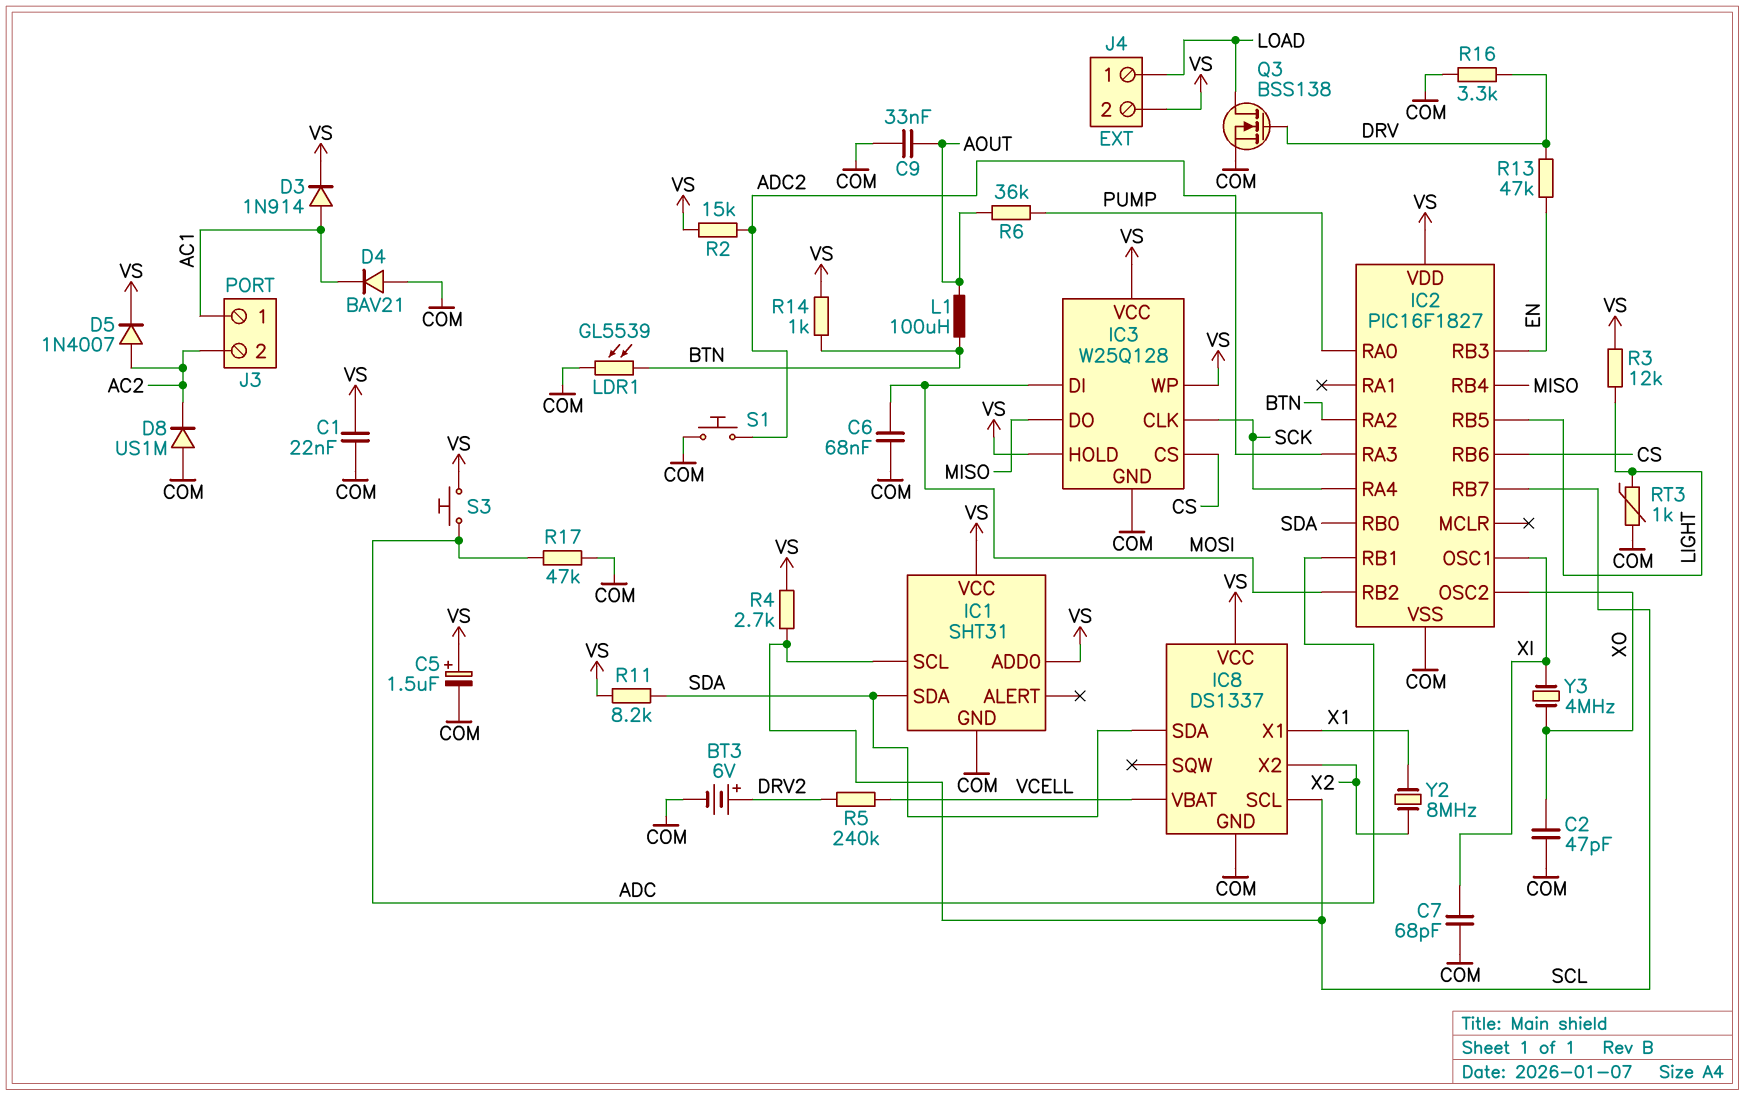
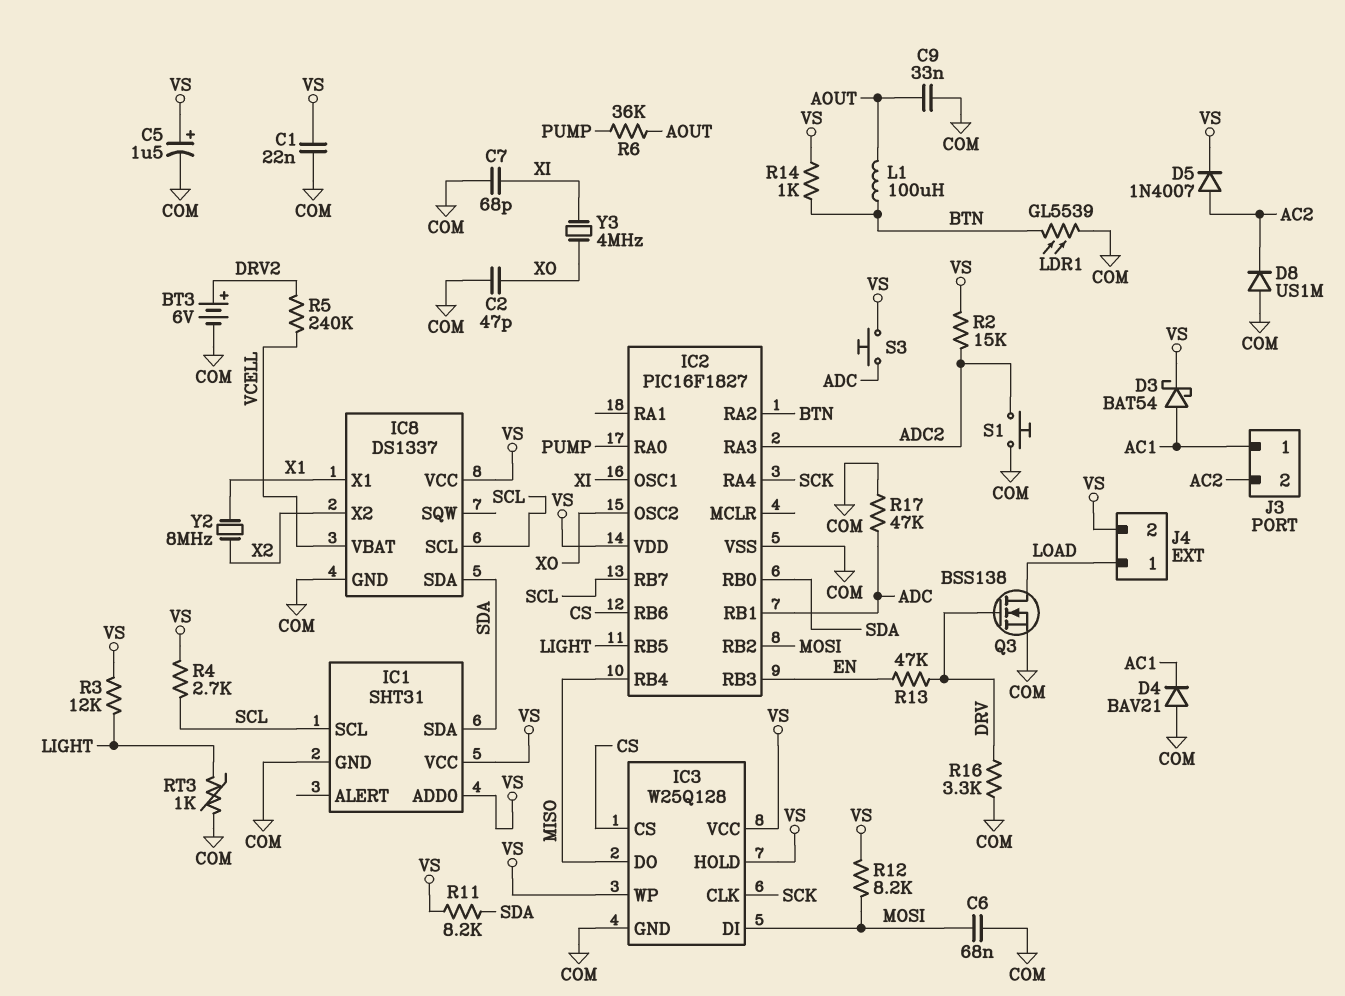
D3: diode 1N914 (A AC1, K VS) -> schottky BAT54 (A AC1, K VS)
R12: none -> 8.2k (MOSI, VS)

